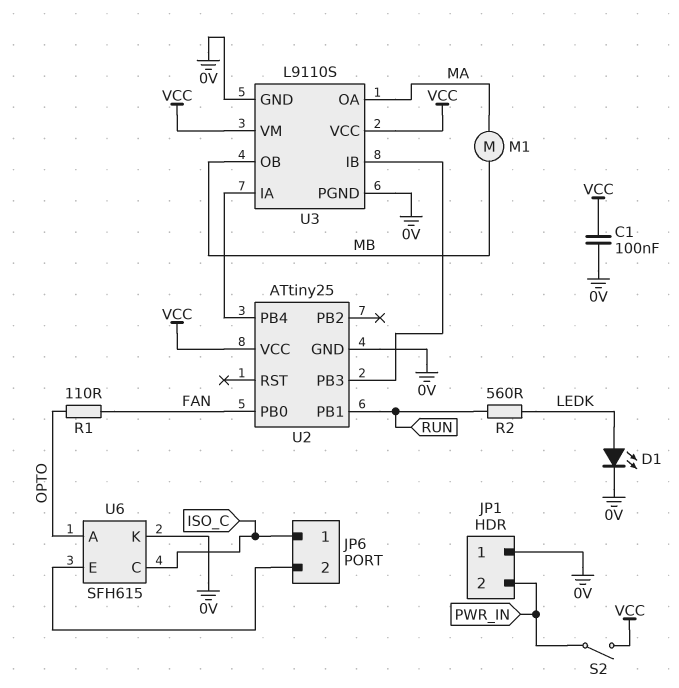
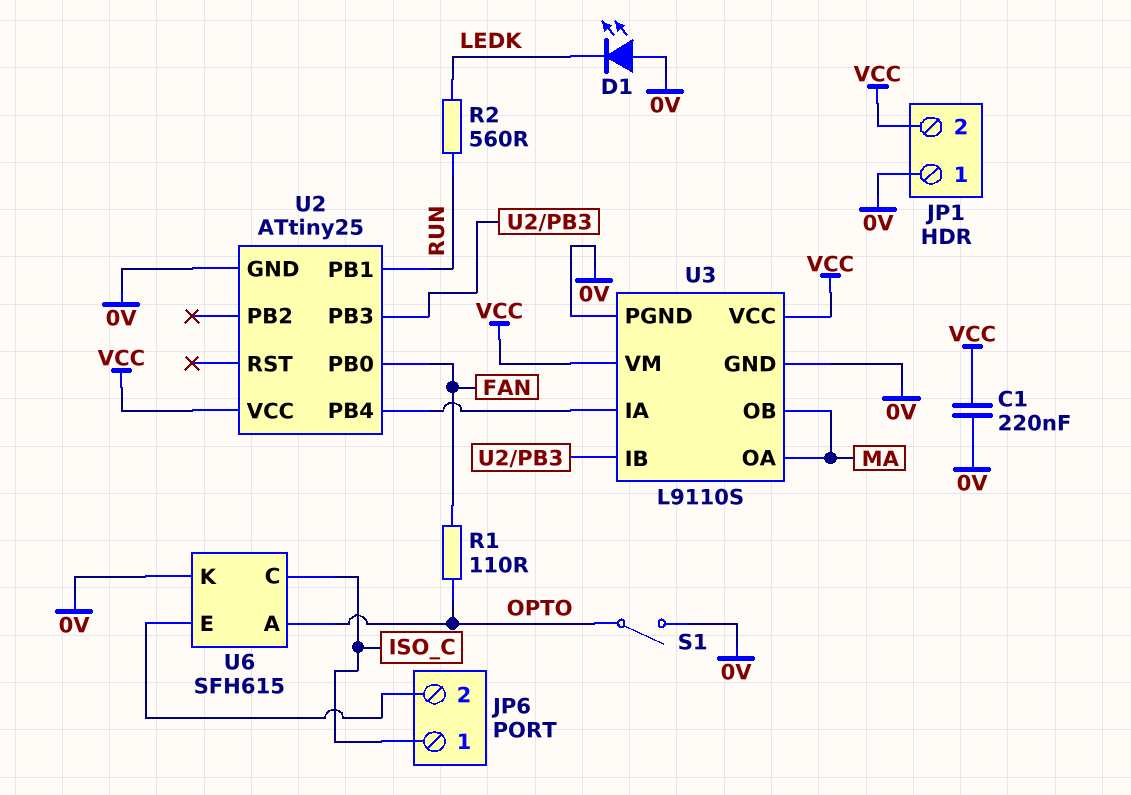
C1: 100nF (0V, VCC) -> 220nF (0V, VCC)
D1: LED (A LEDK, K 0V) -> LED (A 0V, K LEDK)
JP1 pin 2: PWR_IN -> VCC
M1: motor (MA, MB) -> none
S1: none -> switch (0V, OPTO)
S2: switch (PWR_IN, VCC) -> none
U3 pin OB: MB -> MA

